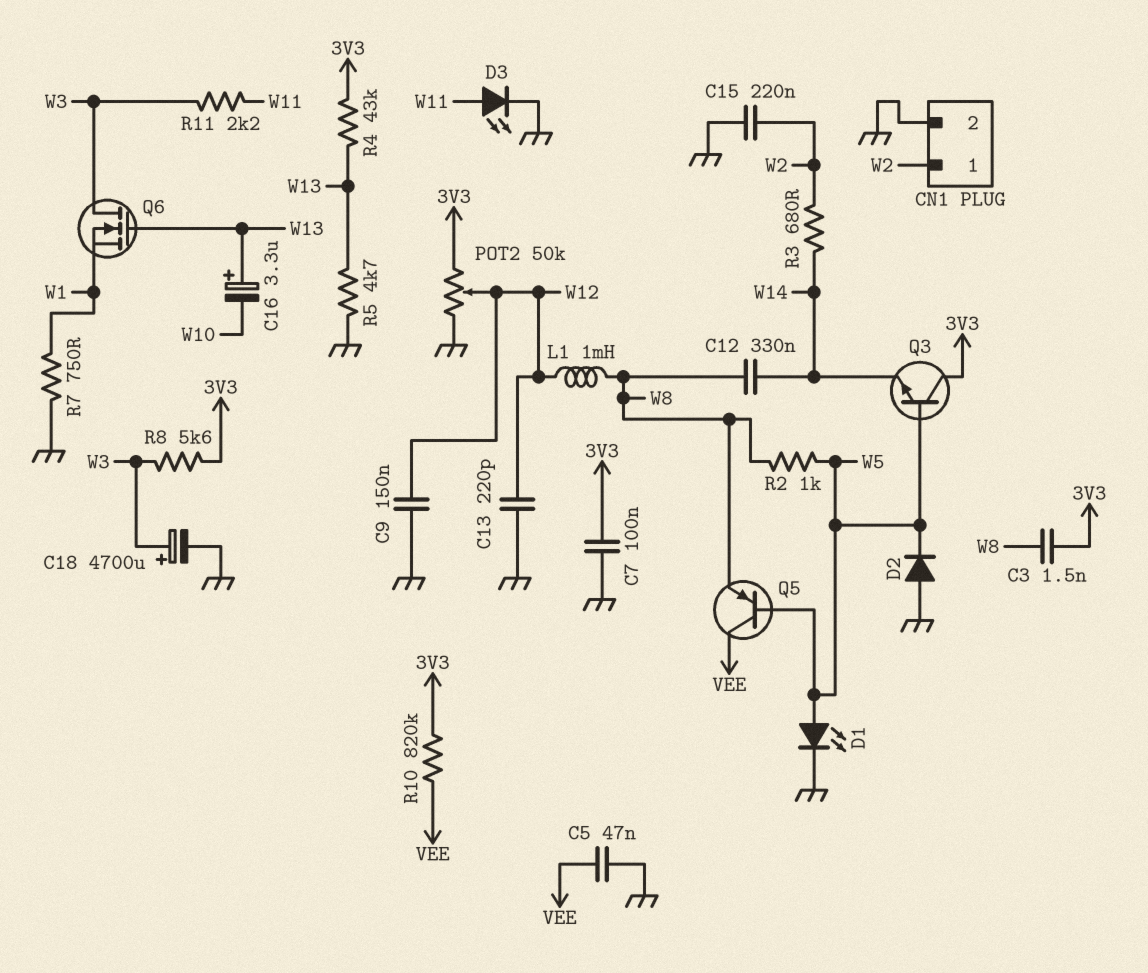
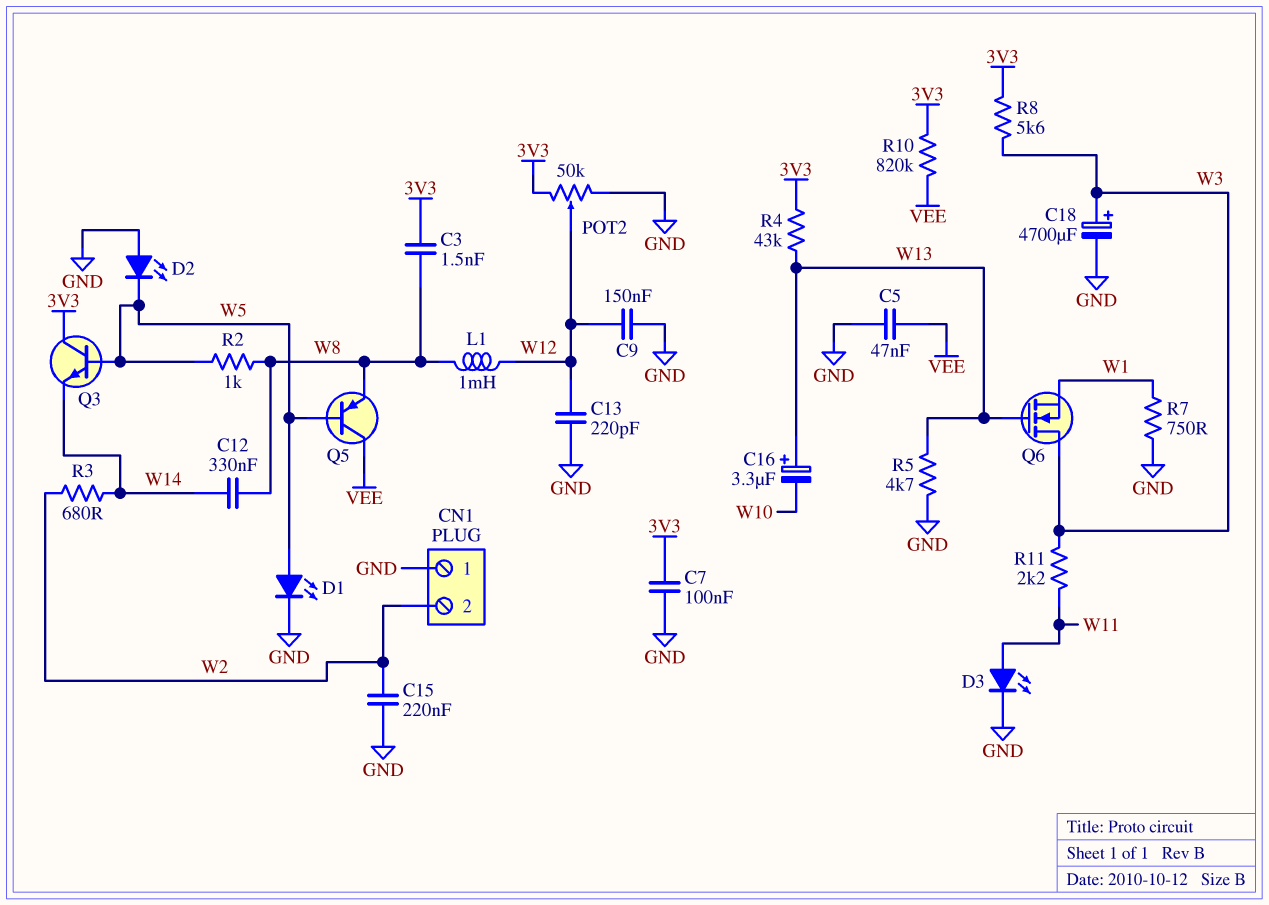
CN1 pin 1: W2 -> GND
CN1 pin 2: GND -> W2
D2: diode (A GND, K W5) -> LED (A GND, K W5)

